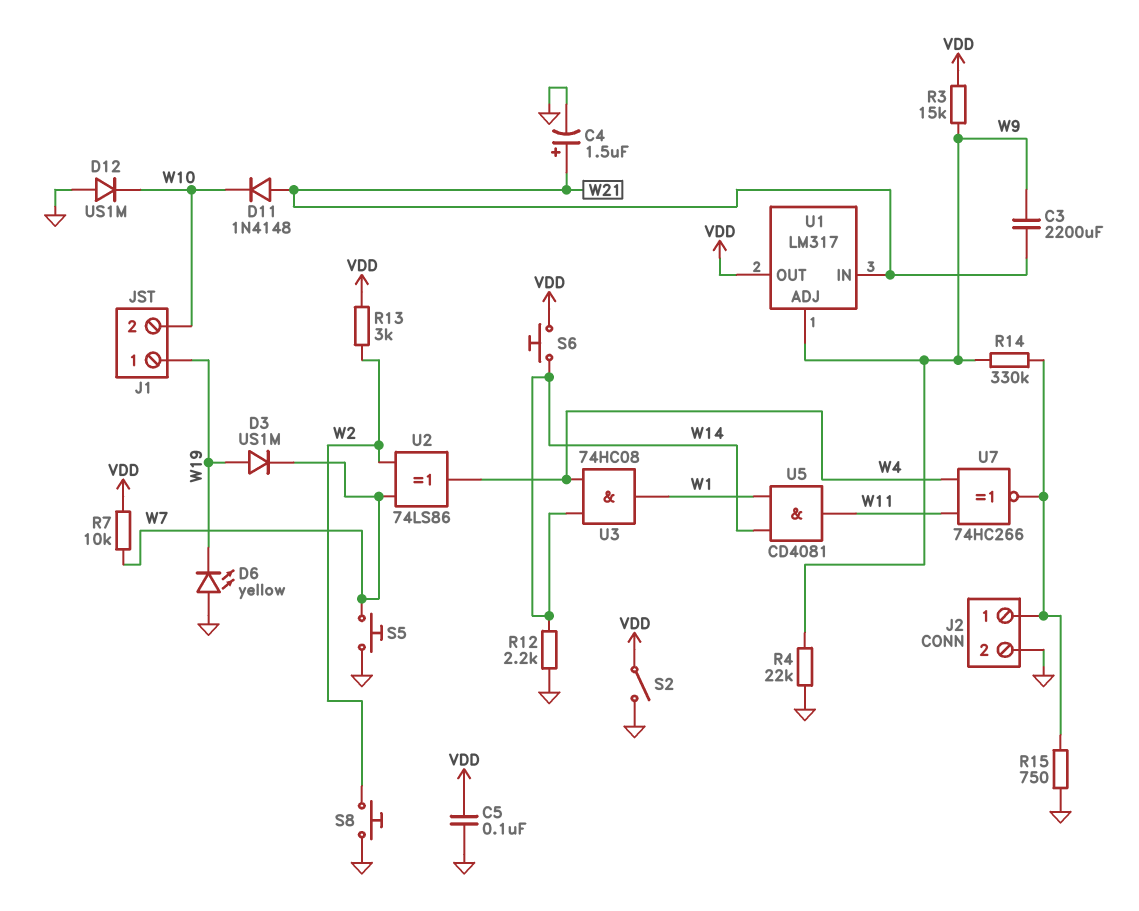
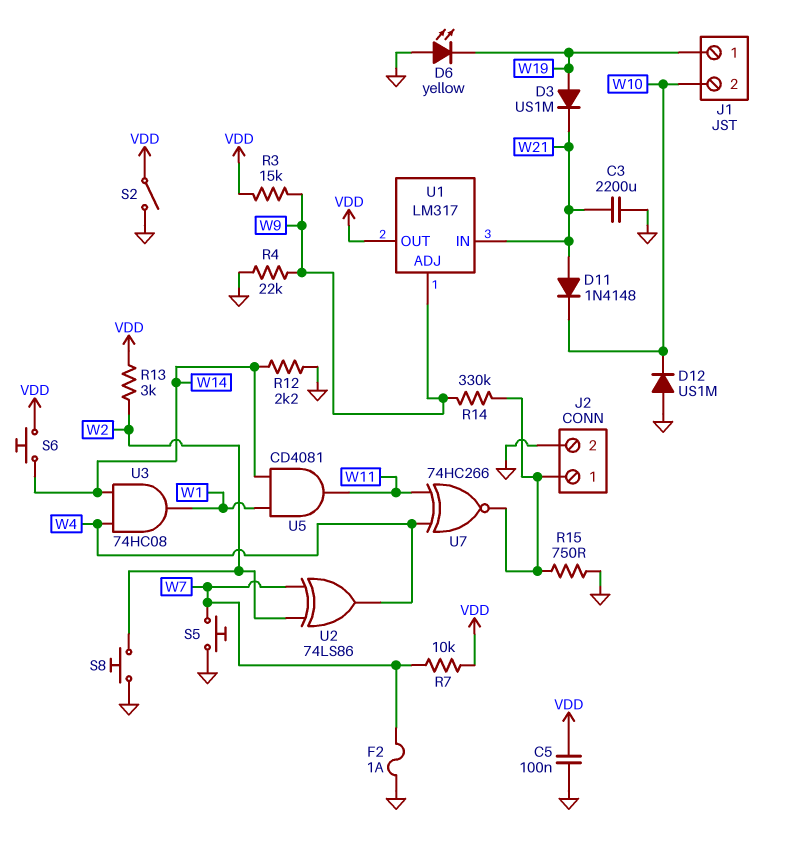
C3: 2200uF (W9, W21) -> 2200uF (GND, W21)
C4: 1.5uF (plus W21, minus GND) -> none
D3: diode US1M (A W19, K W7) -> diode US1M (A W19, K W21)
F2: none -> 1A (GND, W7)

